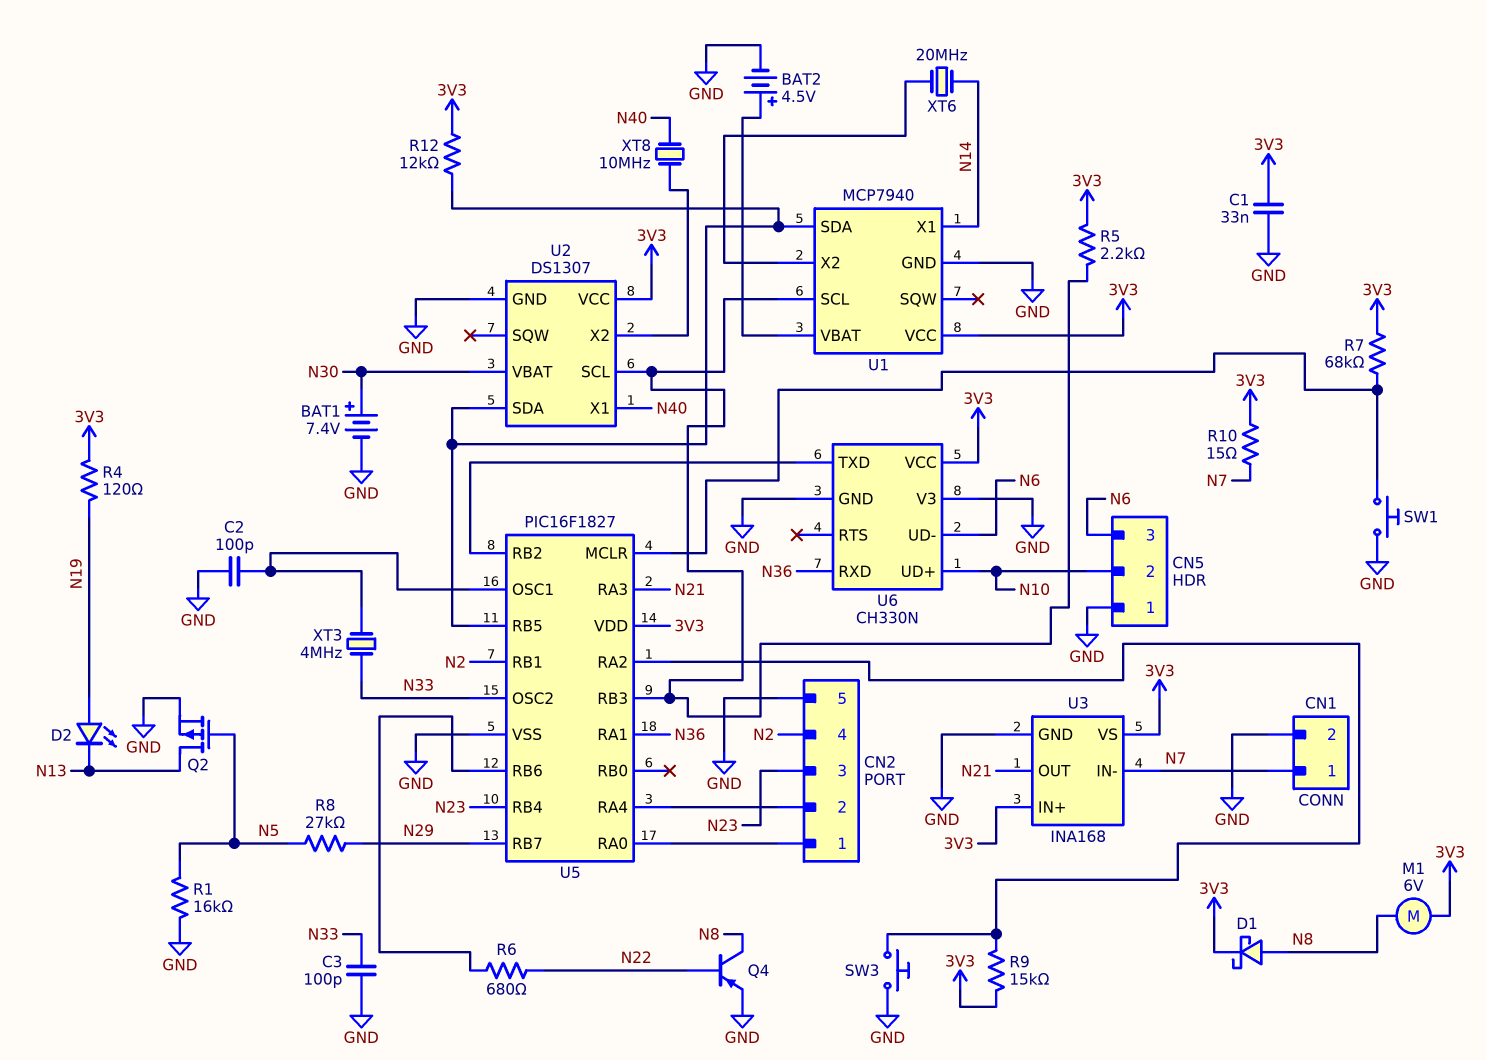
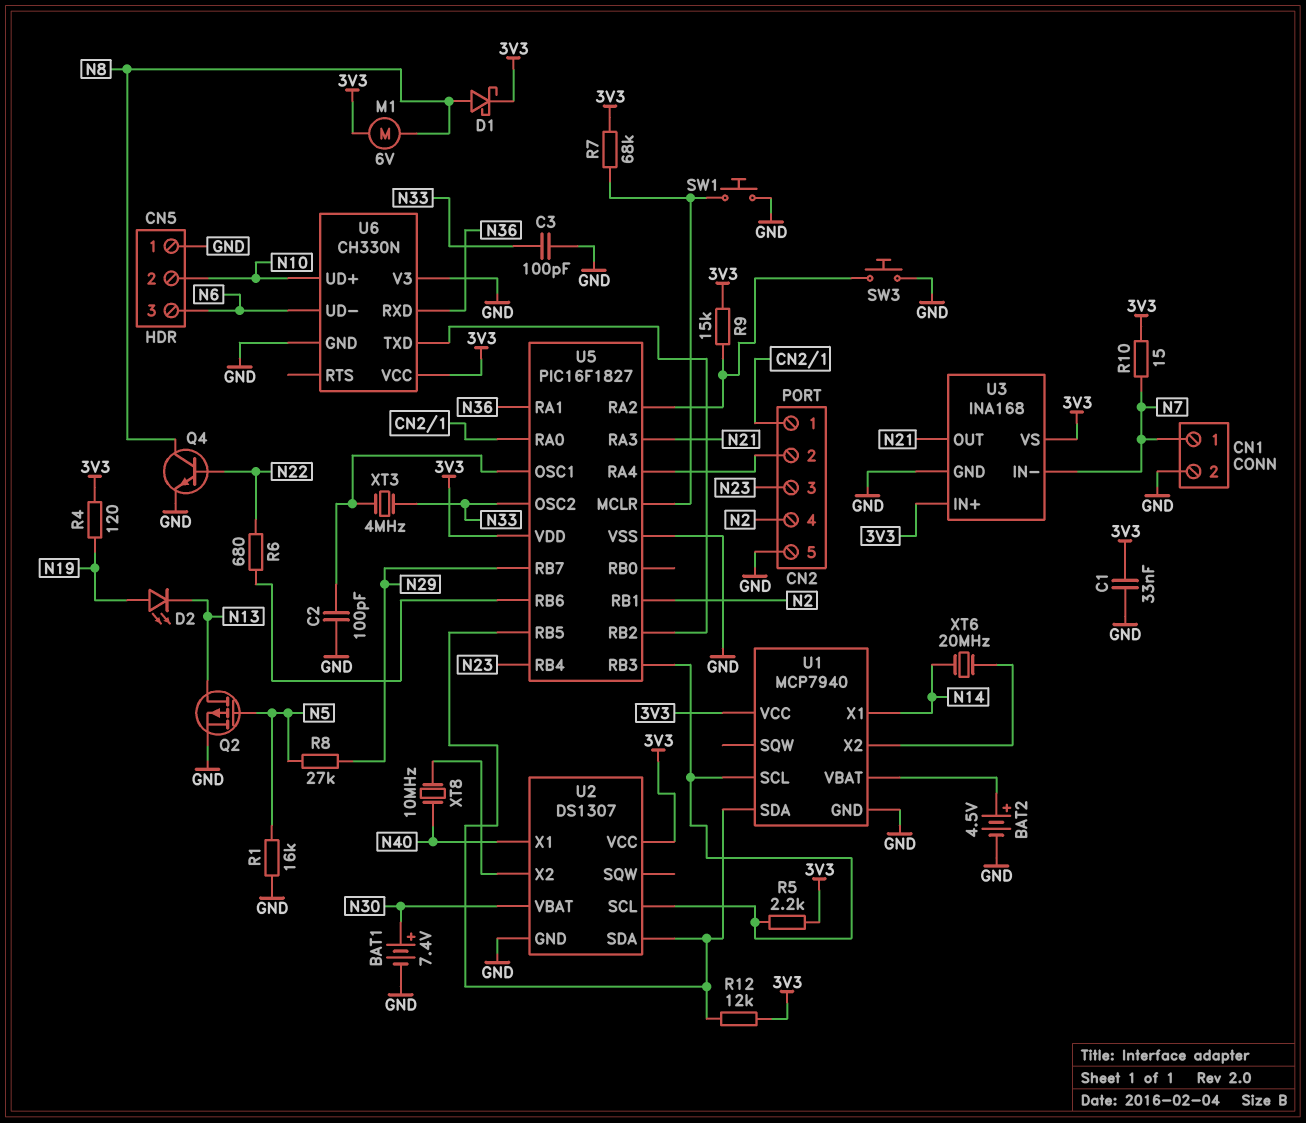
Q4: PNP (B N22, C N8, E GND) -> NPN (B N22, C N8, E GND)

